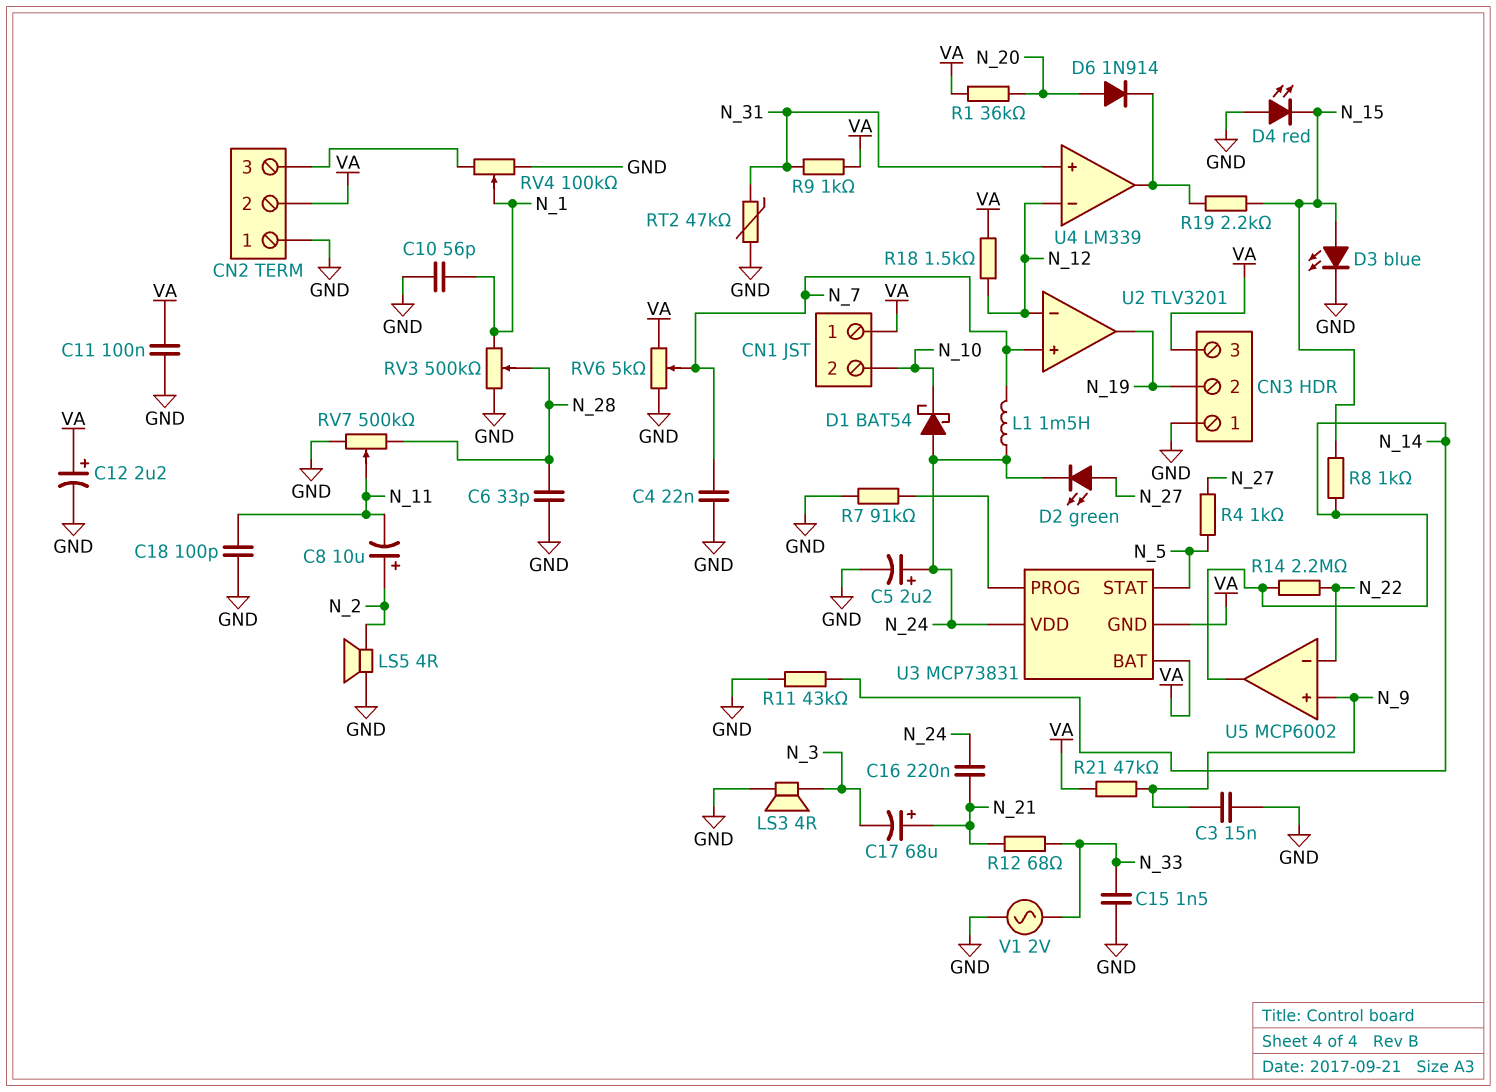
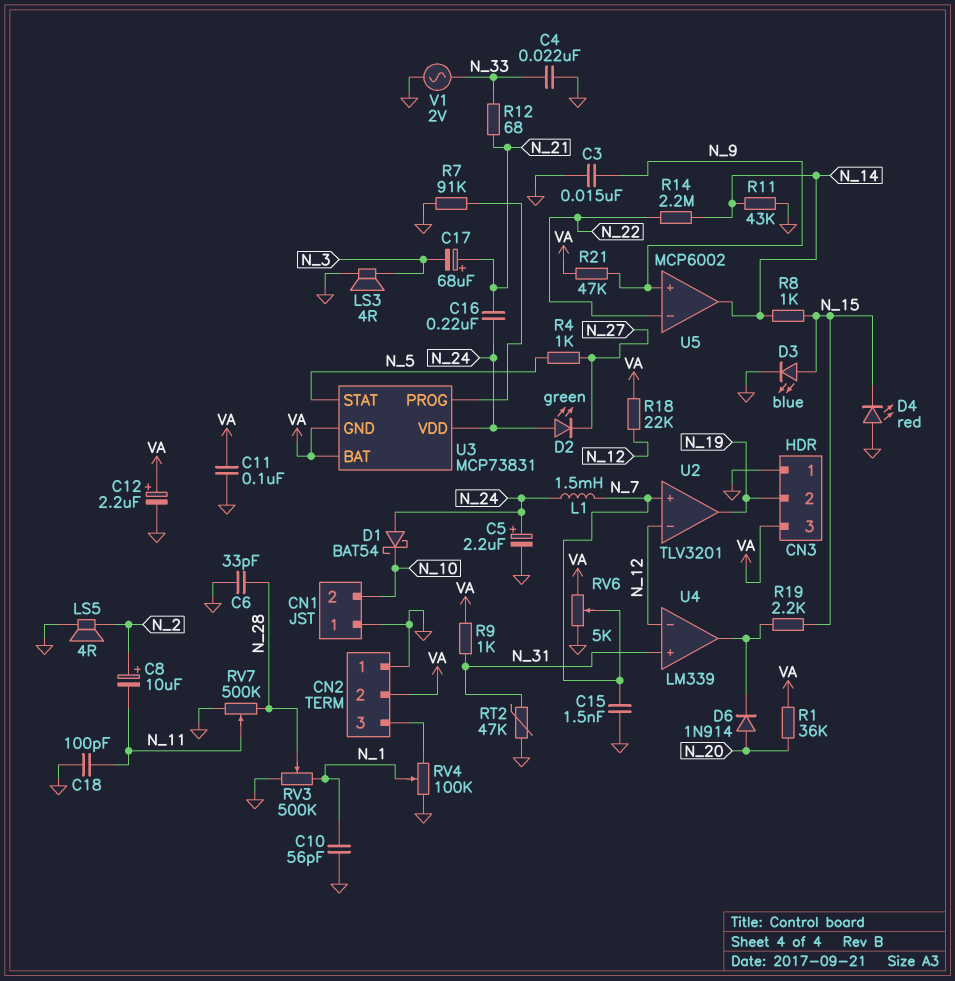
C4: 22nF (GND, N_7) -> 22nF (GND, N_33)
C15: 1.5nF (GND, N_33) -> 1.5nF (GND, N_7)
CN1 pin 1: VA -> GND
D2: LED green (A N_27, K N_24) -> LED green (A N_24, K N_27)
R18: 1.5k (N_12, VA) -> 22k (N_12, VA)

